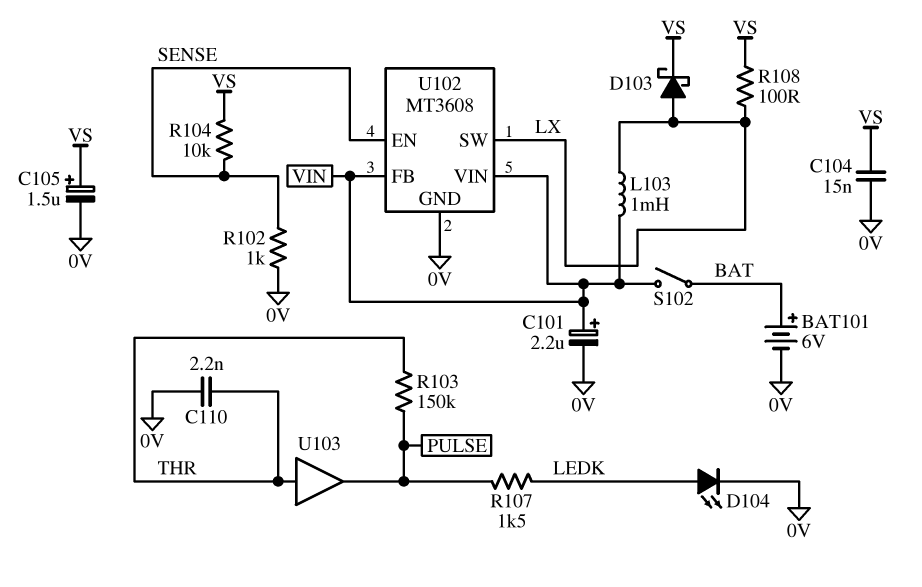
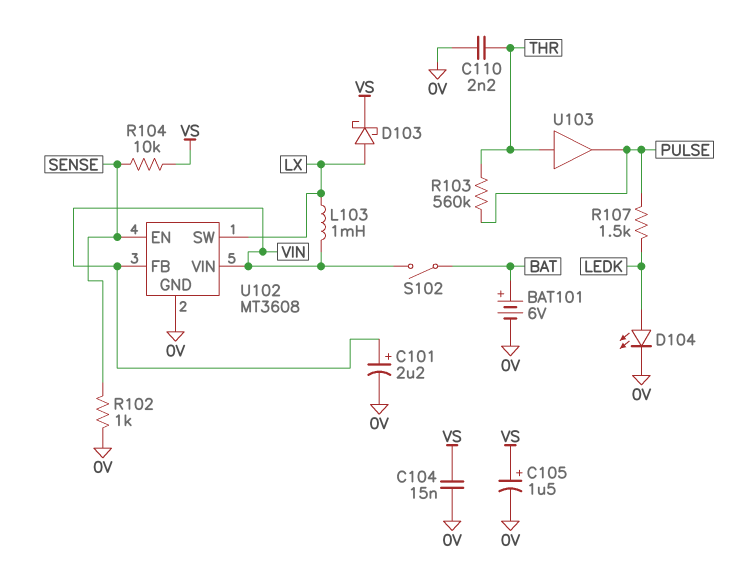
R103: 150k (PULSE, THR) -> 560k (PULSE, THR)
R108: 100 (LX, VS) -> none

